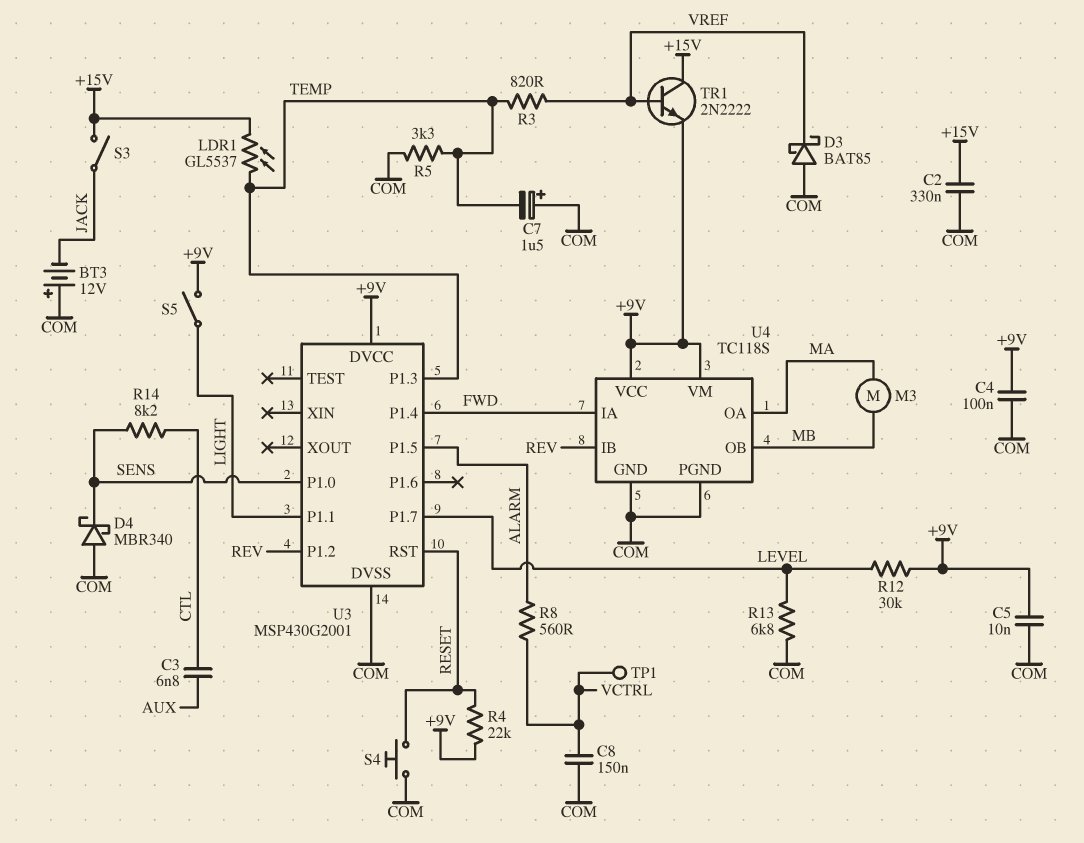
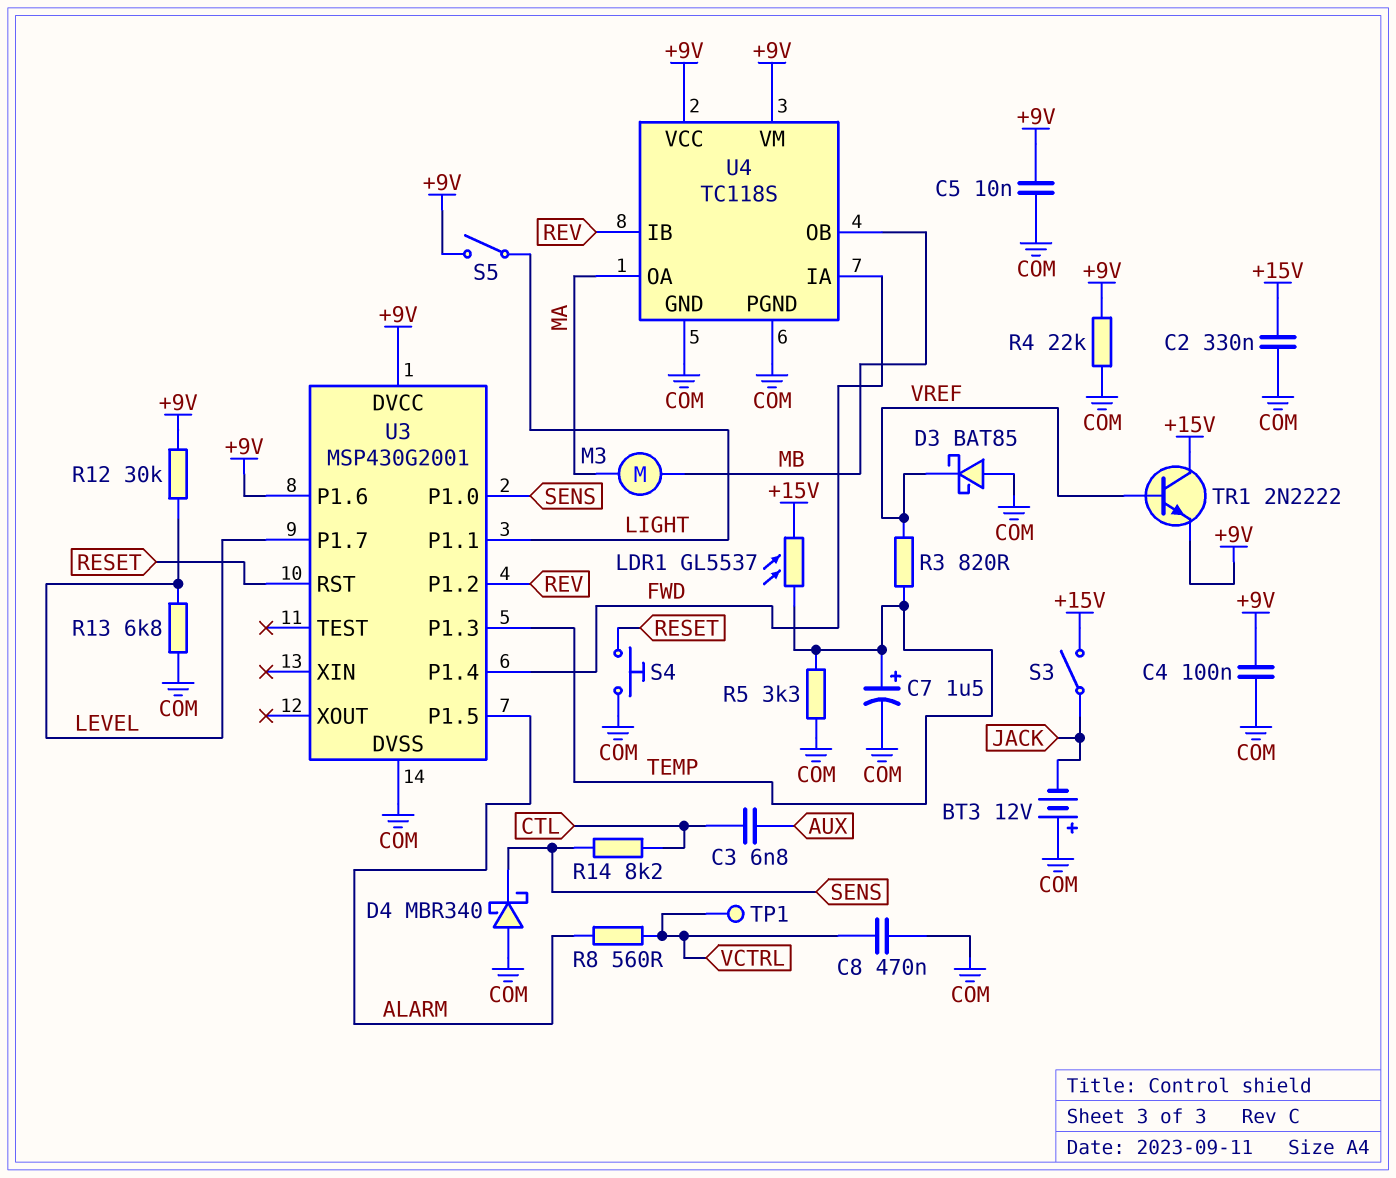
C7: 1.5uF (plus COM, minus TEMP) -> 1.5uF (plus TEMP, minus COM)
C8: 150nF (COM, VCTRL) -> 470nF (COM, VCTRL)
R4: 22k (+9V, RESET) -> 22k (+9V, COM)
U3 pin P1.6: none -> +9V

